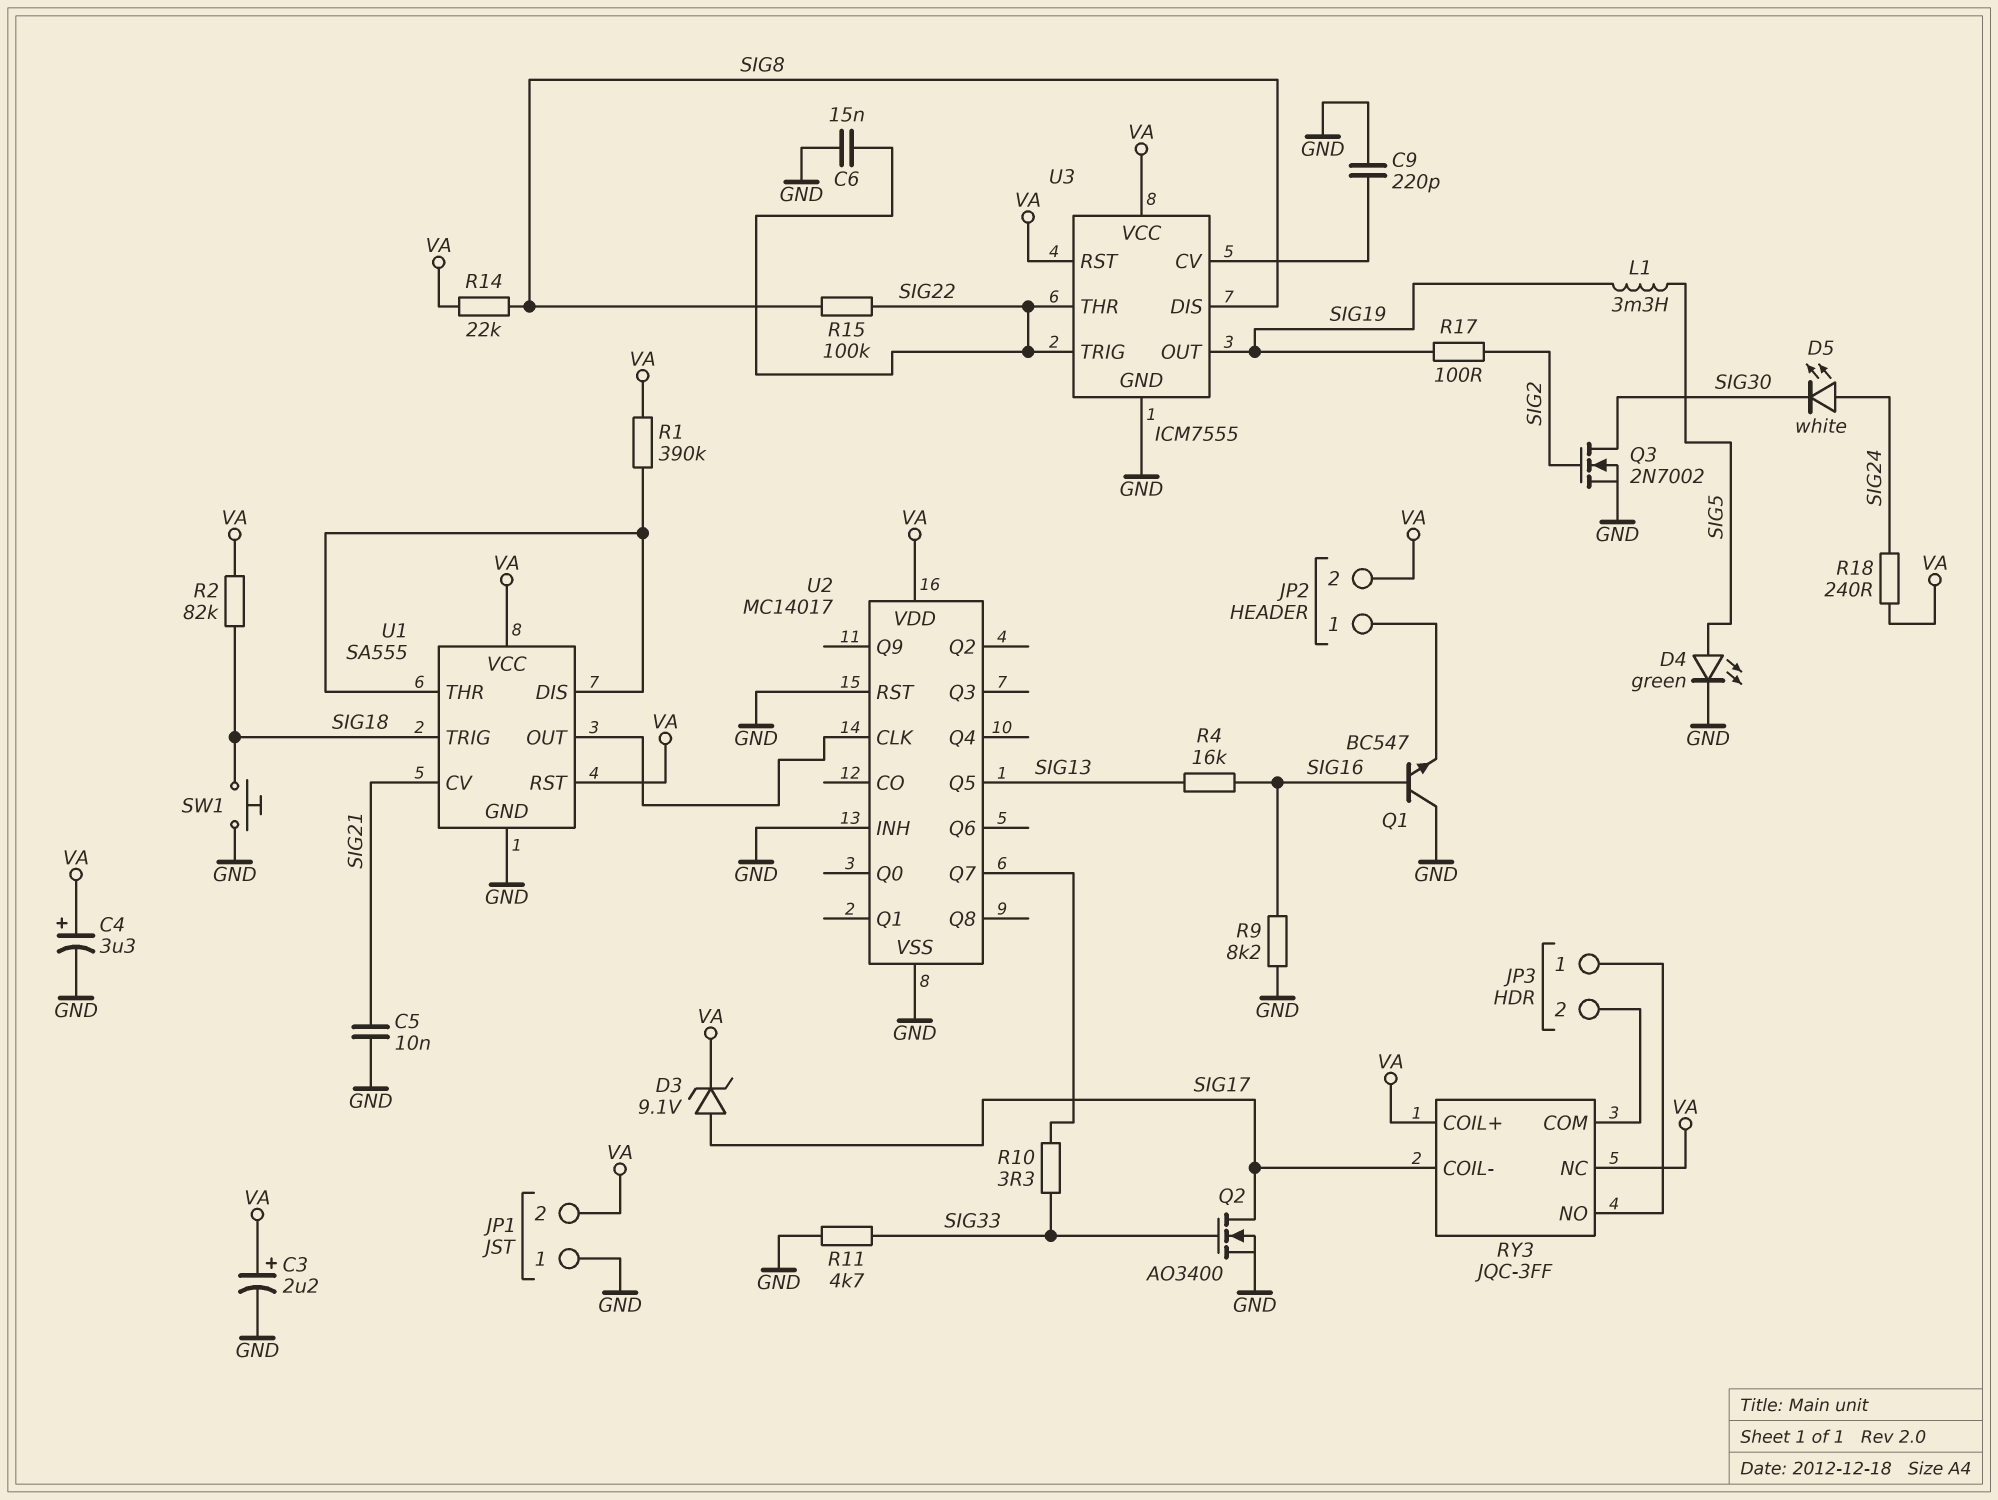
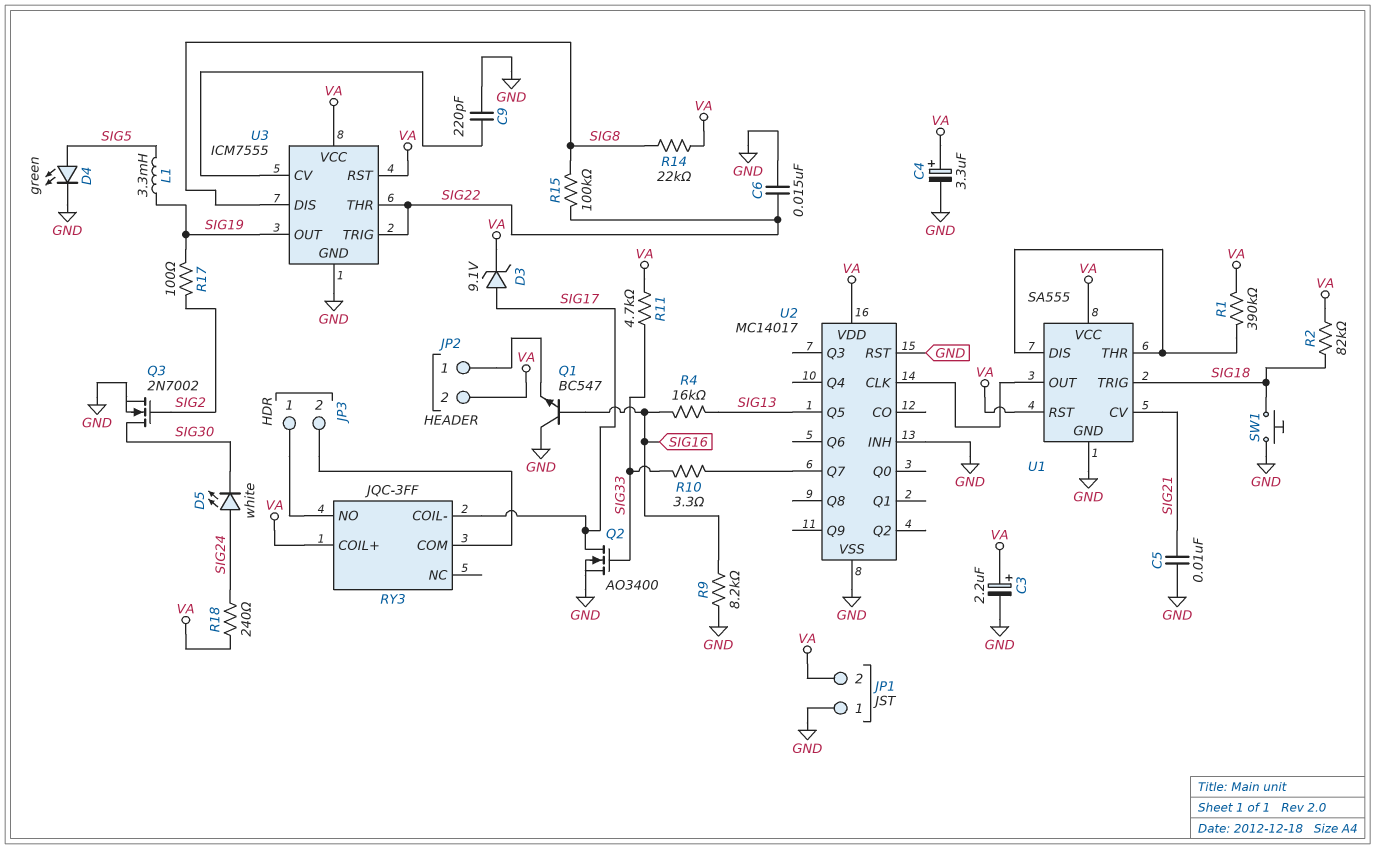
R11: 4.7k (GND, SIG33) -> 4.7k (SIG33, VA)
RY3 pin NC: VA -> none

